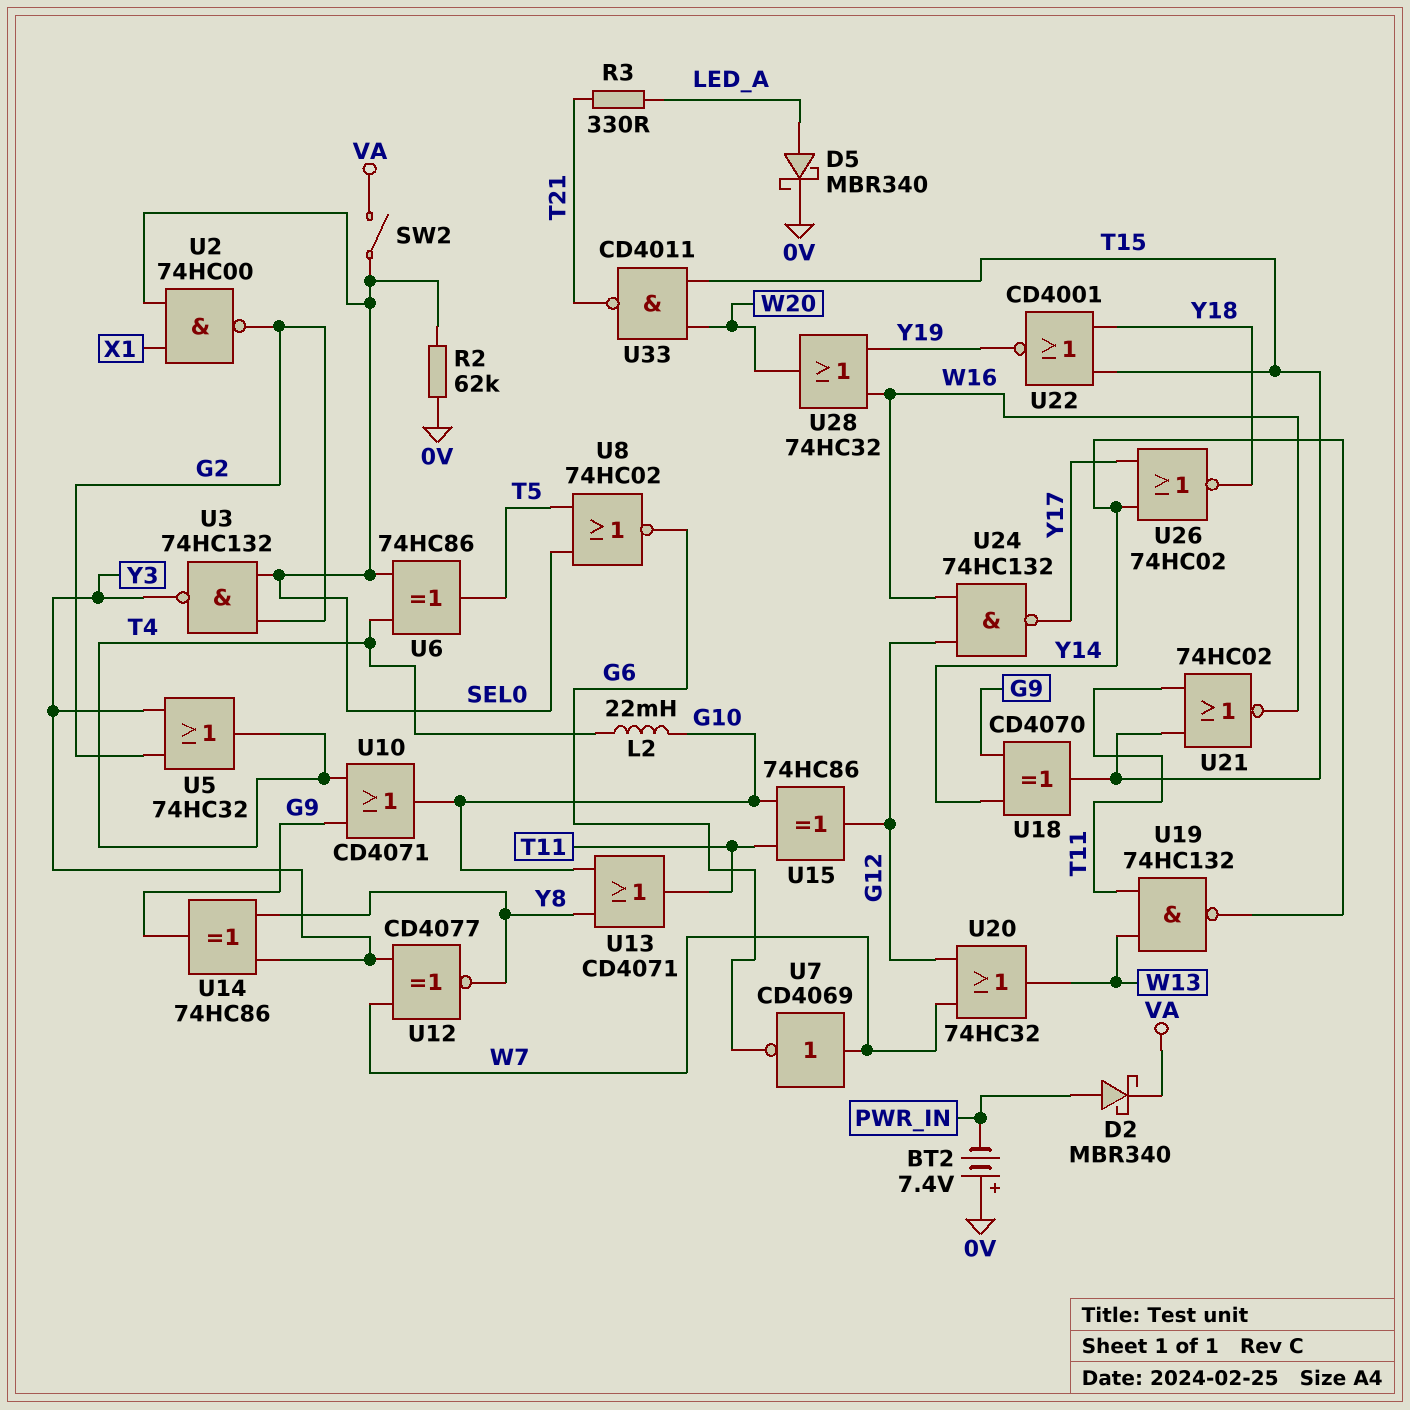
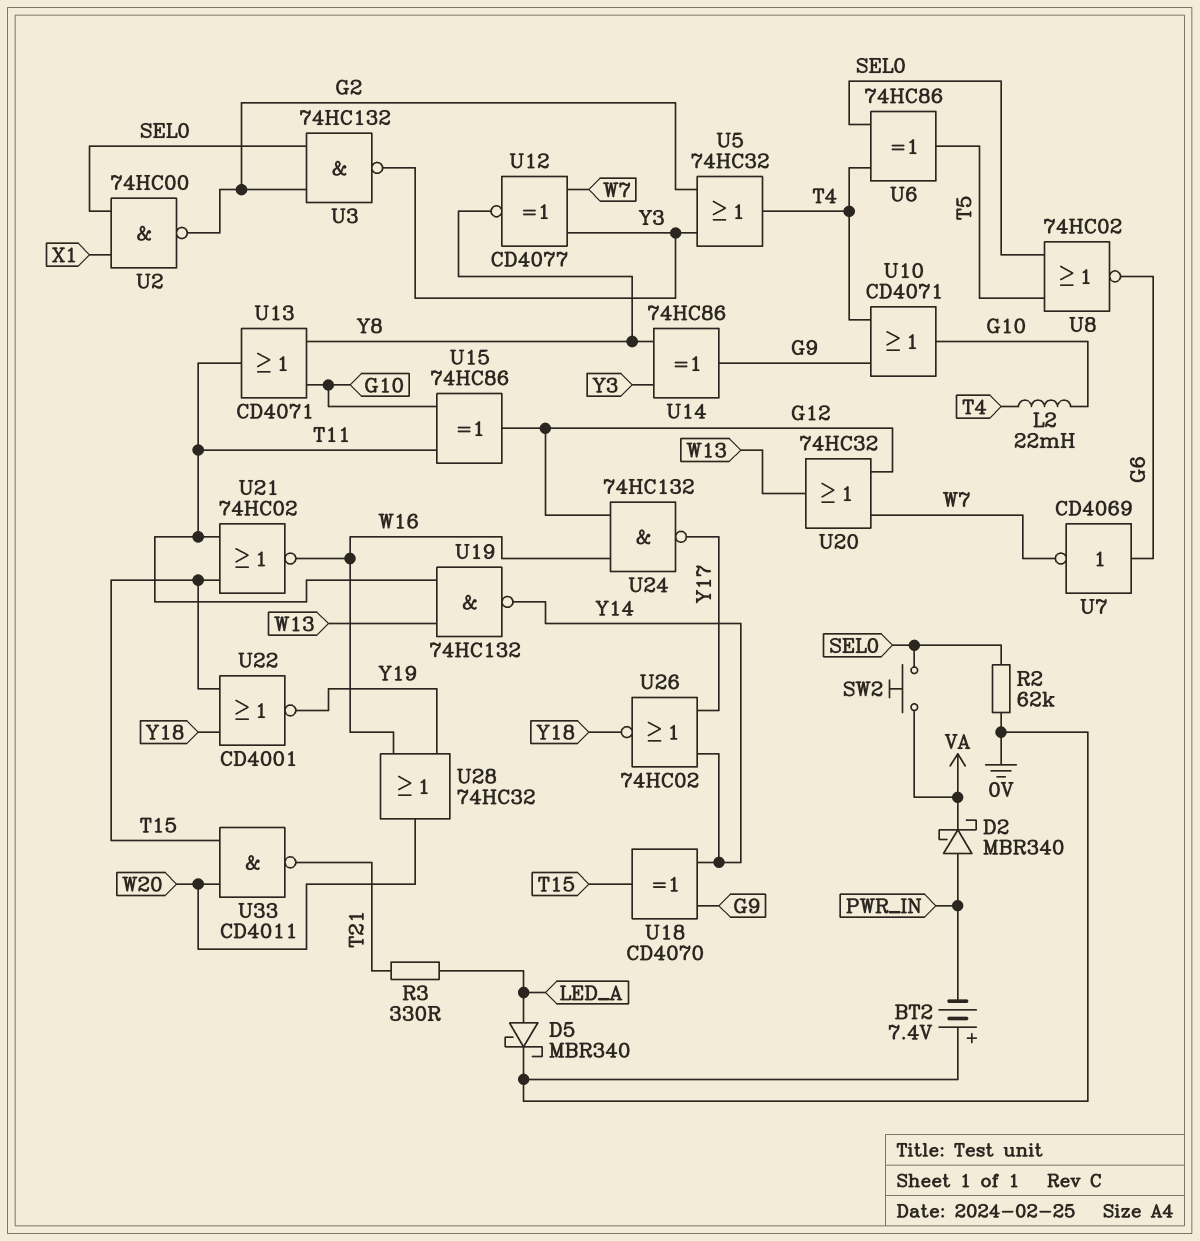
SW2: switch (SEL0, VA) -> button (SEL0, VA)
U7: NOT CD4069 (in W7, out G6) -> NOT CD4069 (in G6, out W7)

